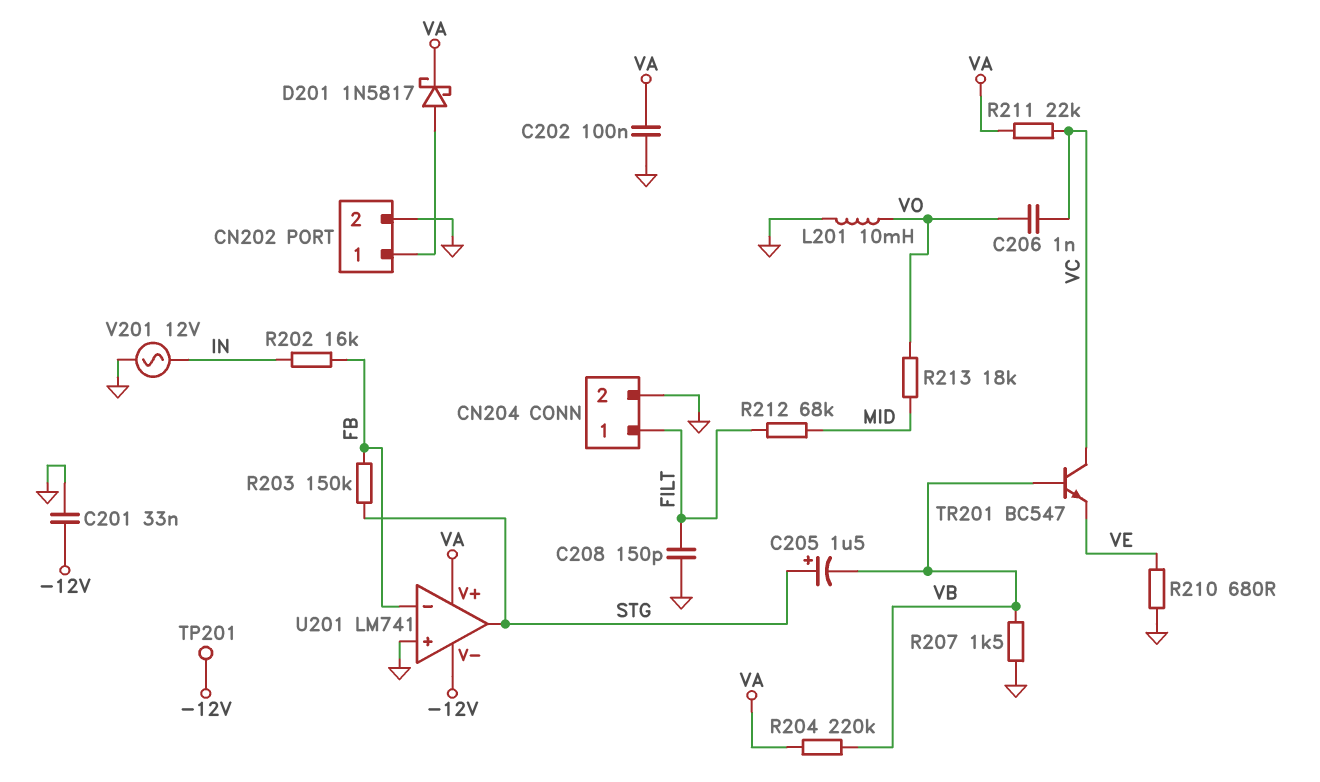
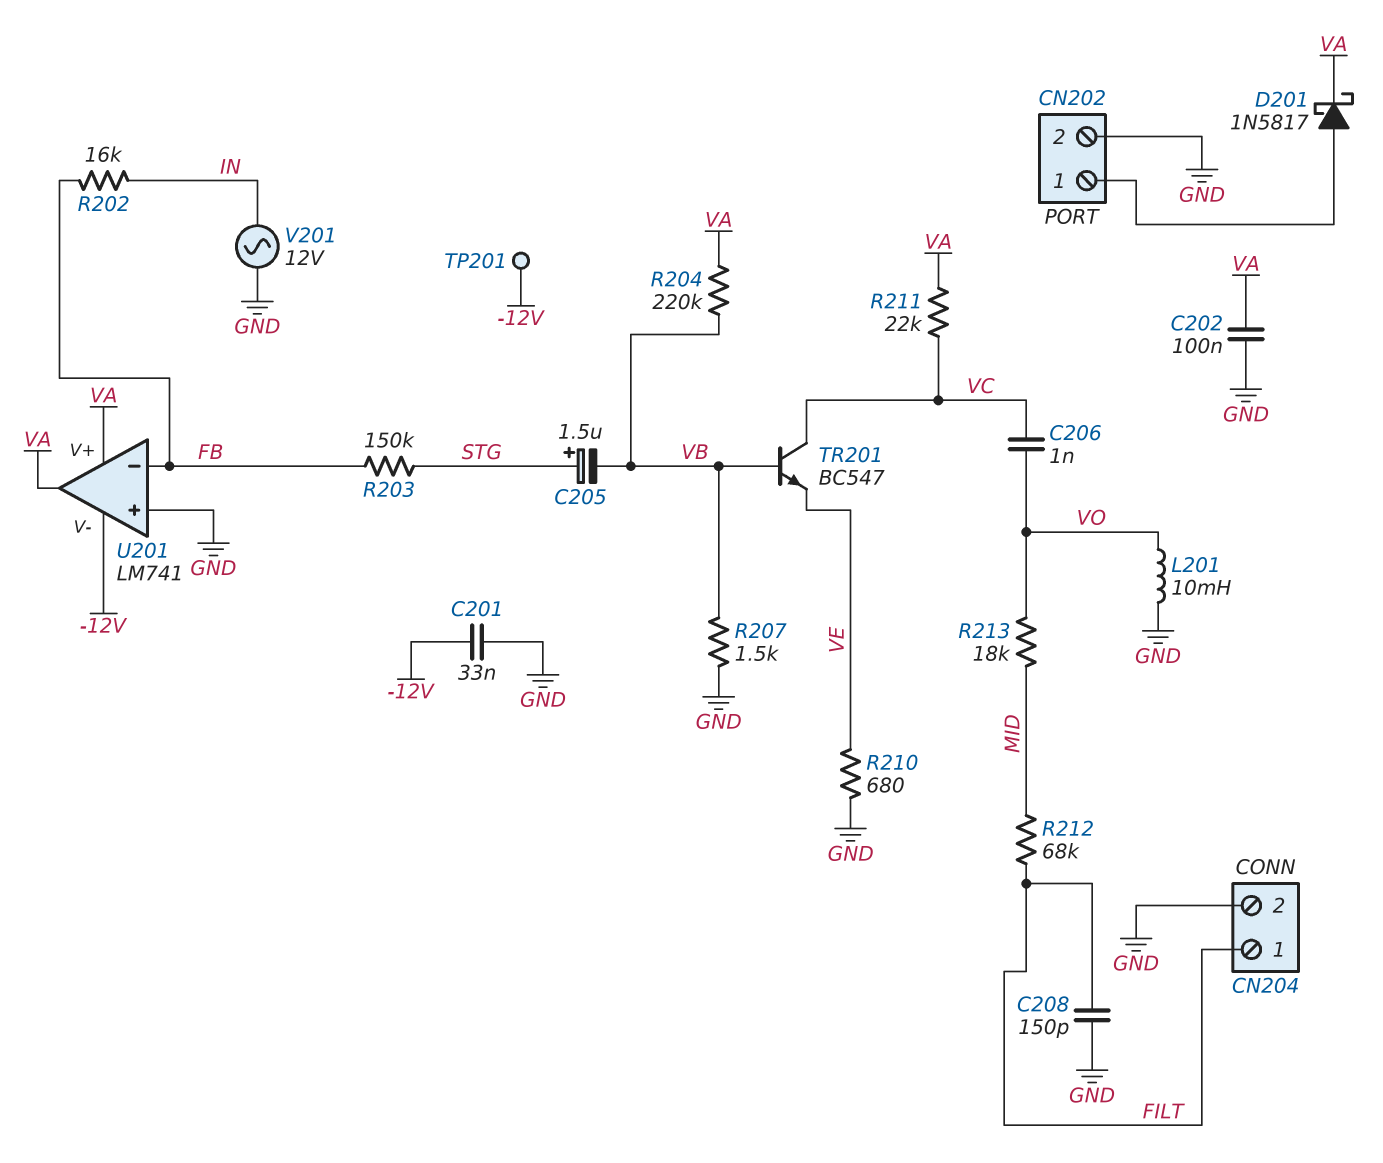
U201 pin out: STG -> VA

